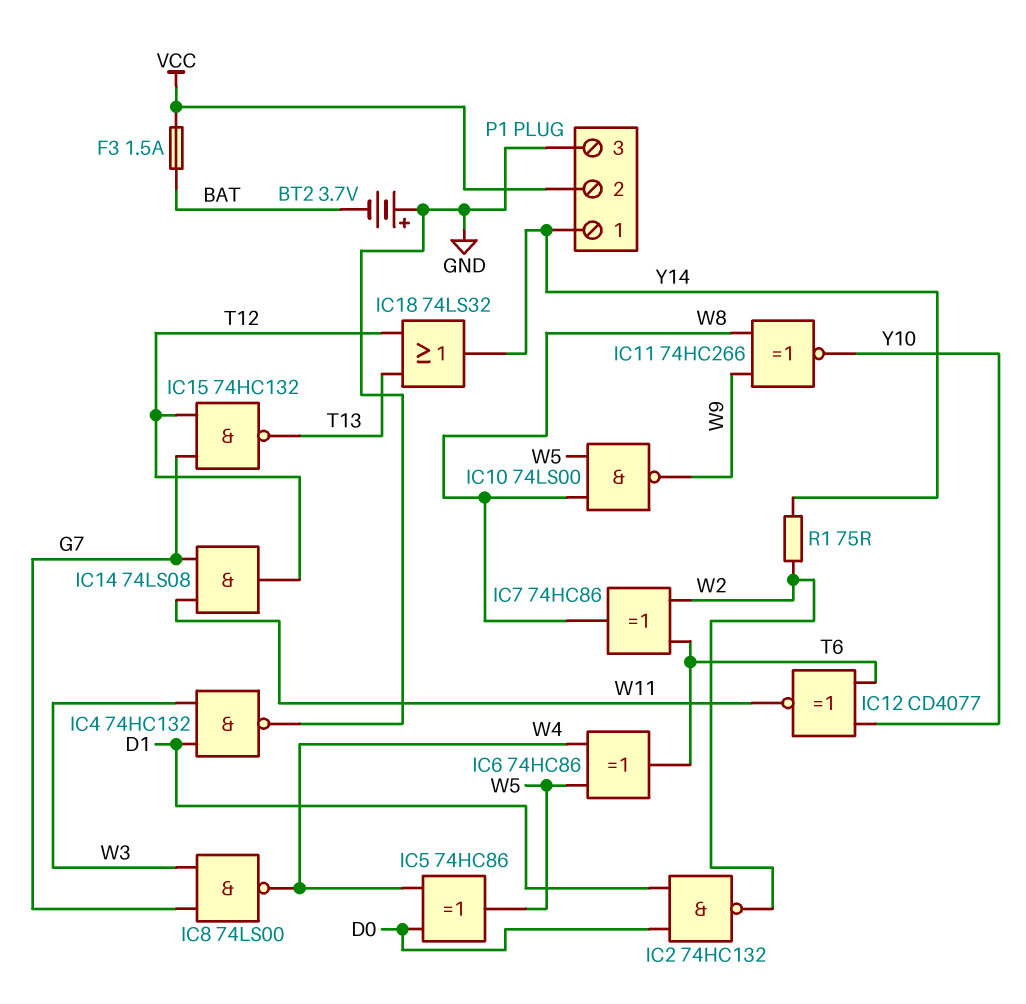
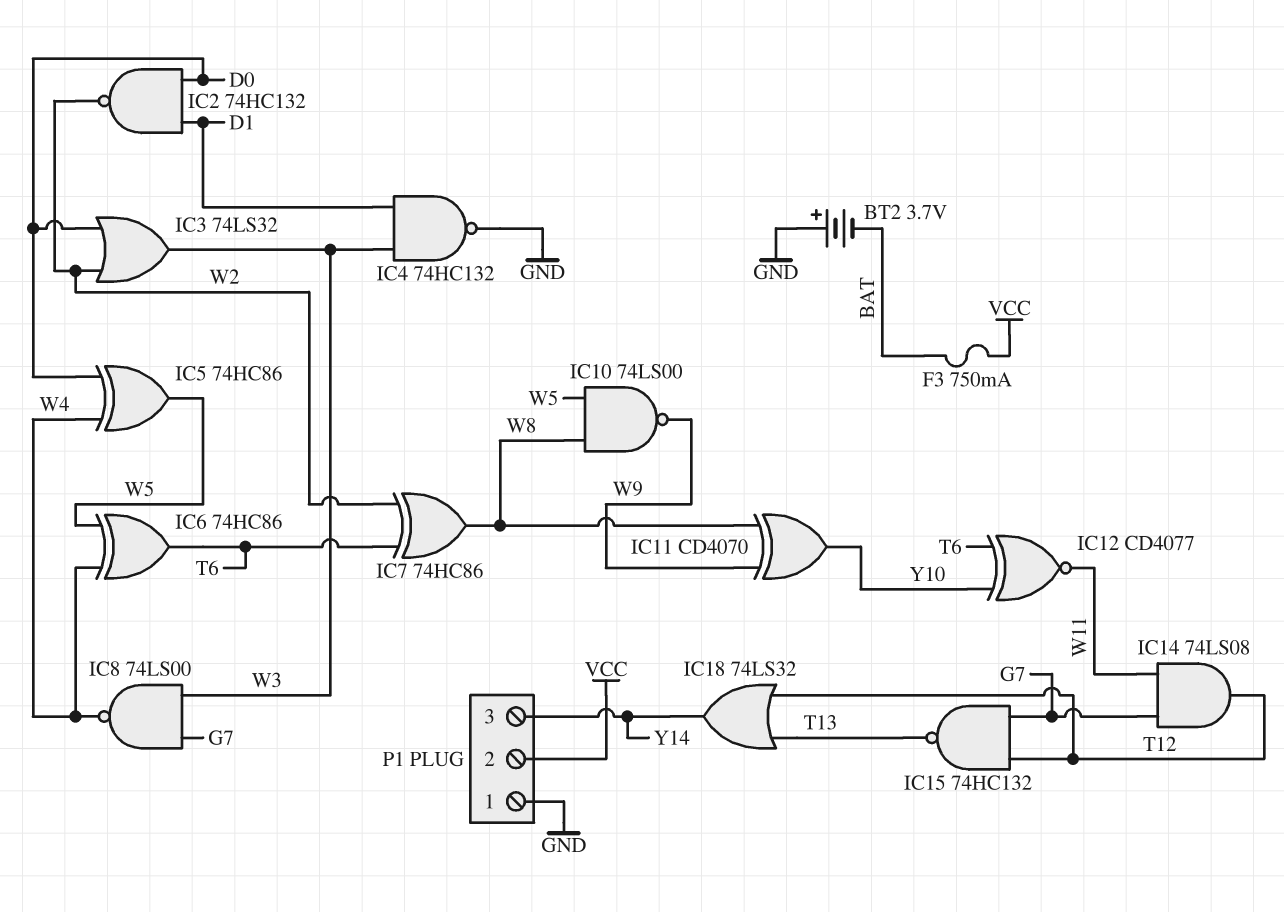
F3: 1.5A (BAT, VCC) -> 750mA (BAT, VCC)
IC3: none -> OR 74LS32 (in D0, in W2, out W3)
IC11: XNOR 74HC266 (in W8, in W9, out Y10) -> XOR CD4070 (in W8, in W9, out Y10)
P1 pin 1: Y14 -> GND
P1 pin 3: GND -> Y14
R1: 75 (W2, Y14) -> none

